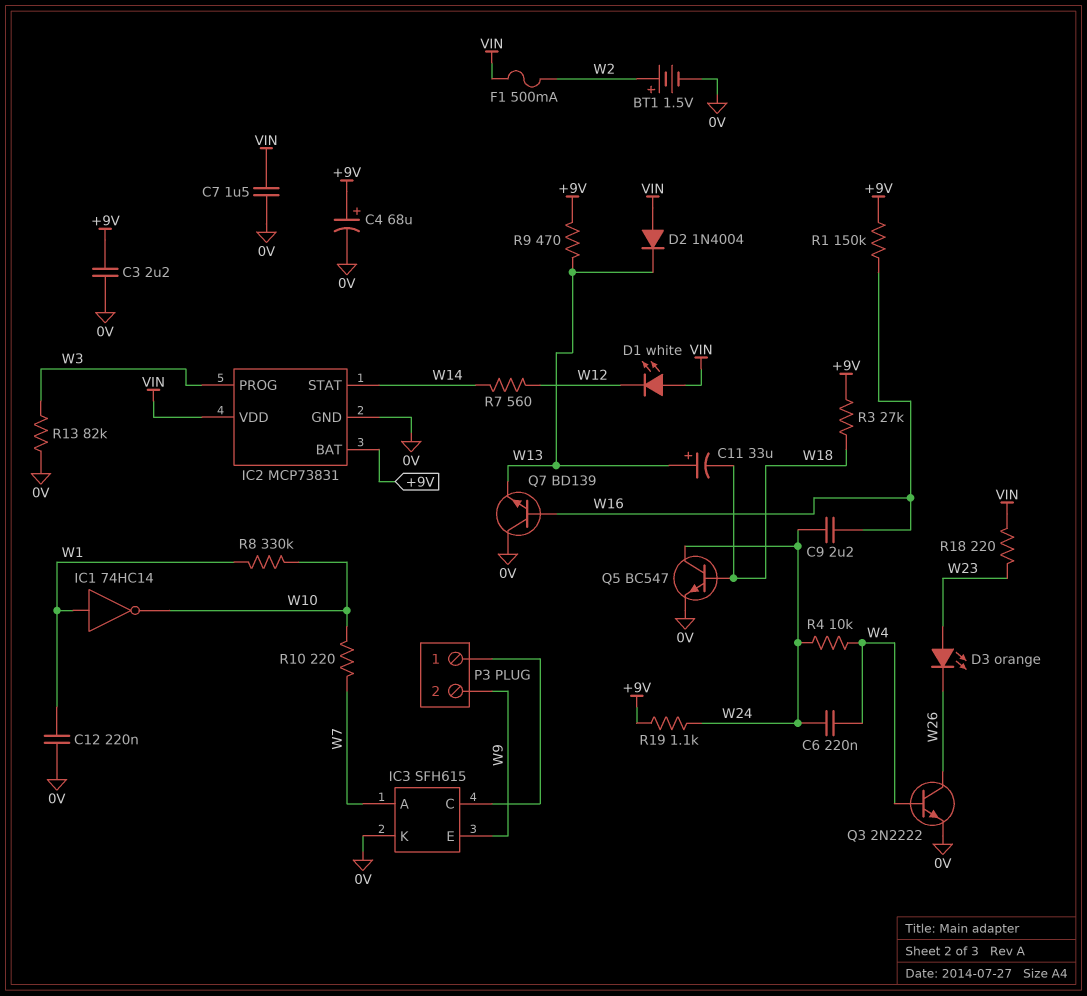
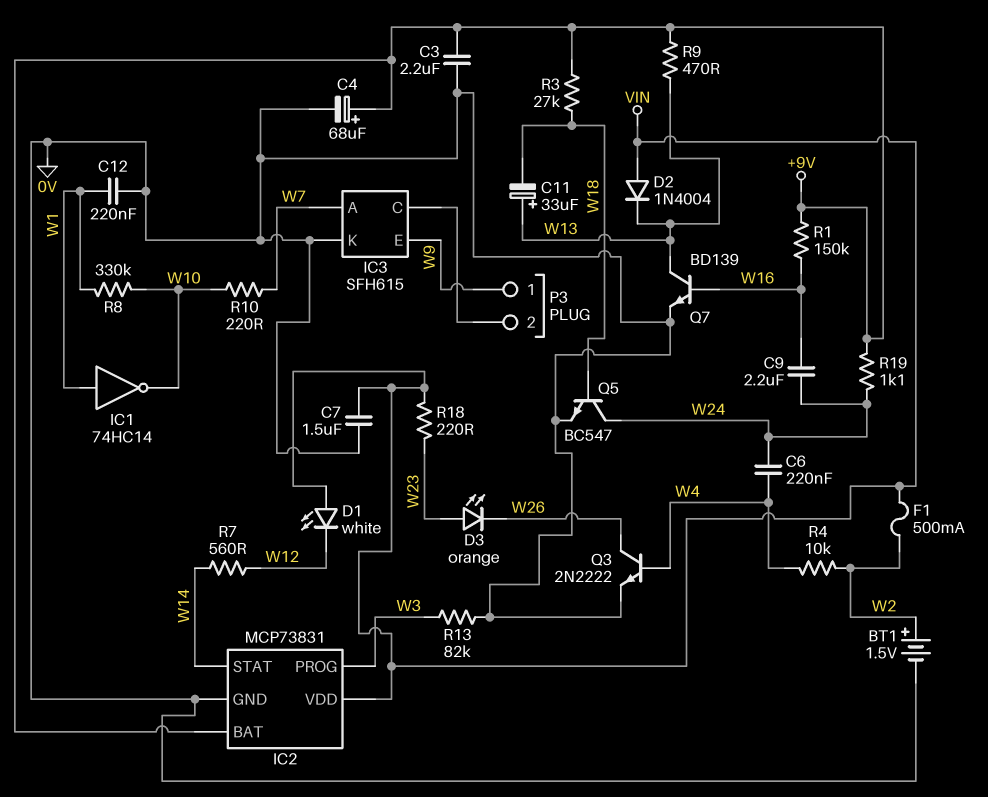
P3 pin 1: IC3/C -> W9
P3 pin 2: W9 -> IC3/C
Q7: NPN BD139 (B W16, C 0V, E W13) -> NPN BD139 (B W16, C W13, E 0V)
R4: 10k (W4, W24) -> 10k (W2, W4)

